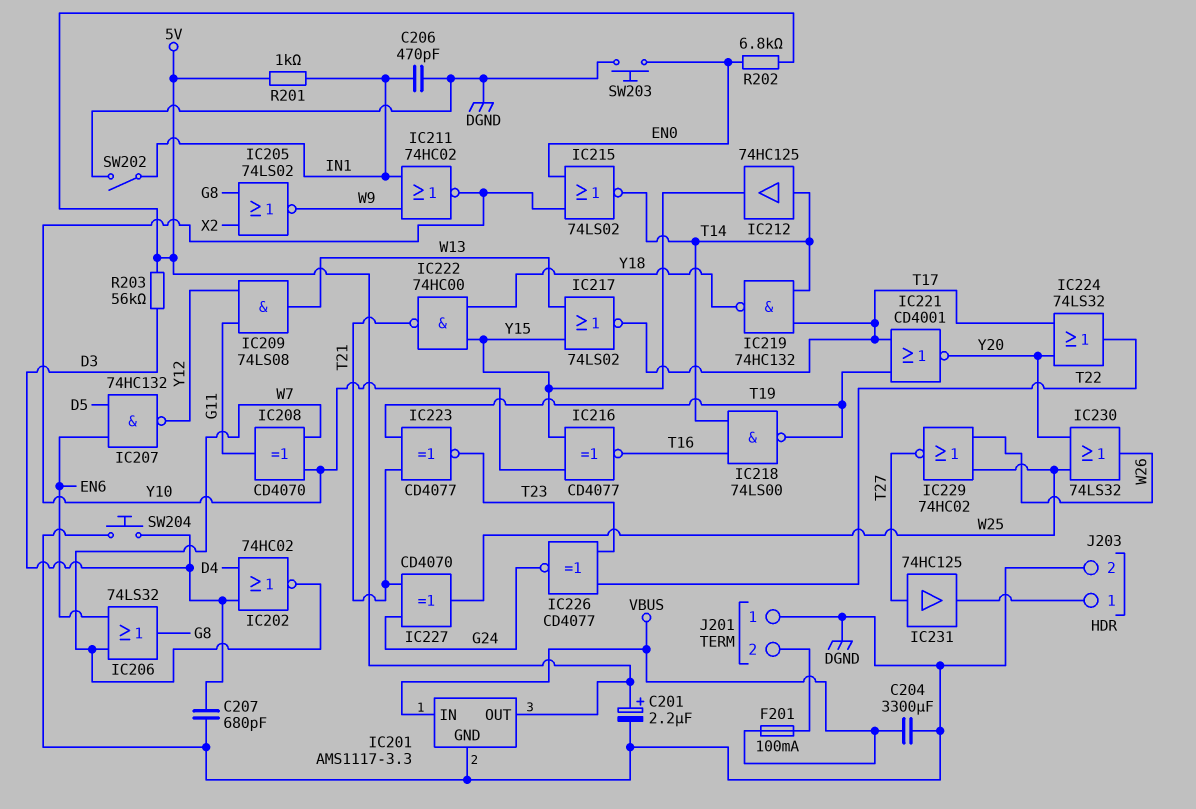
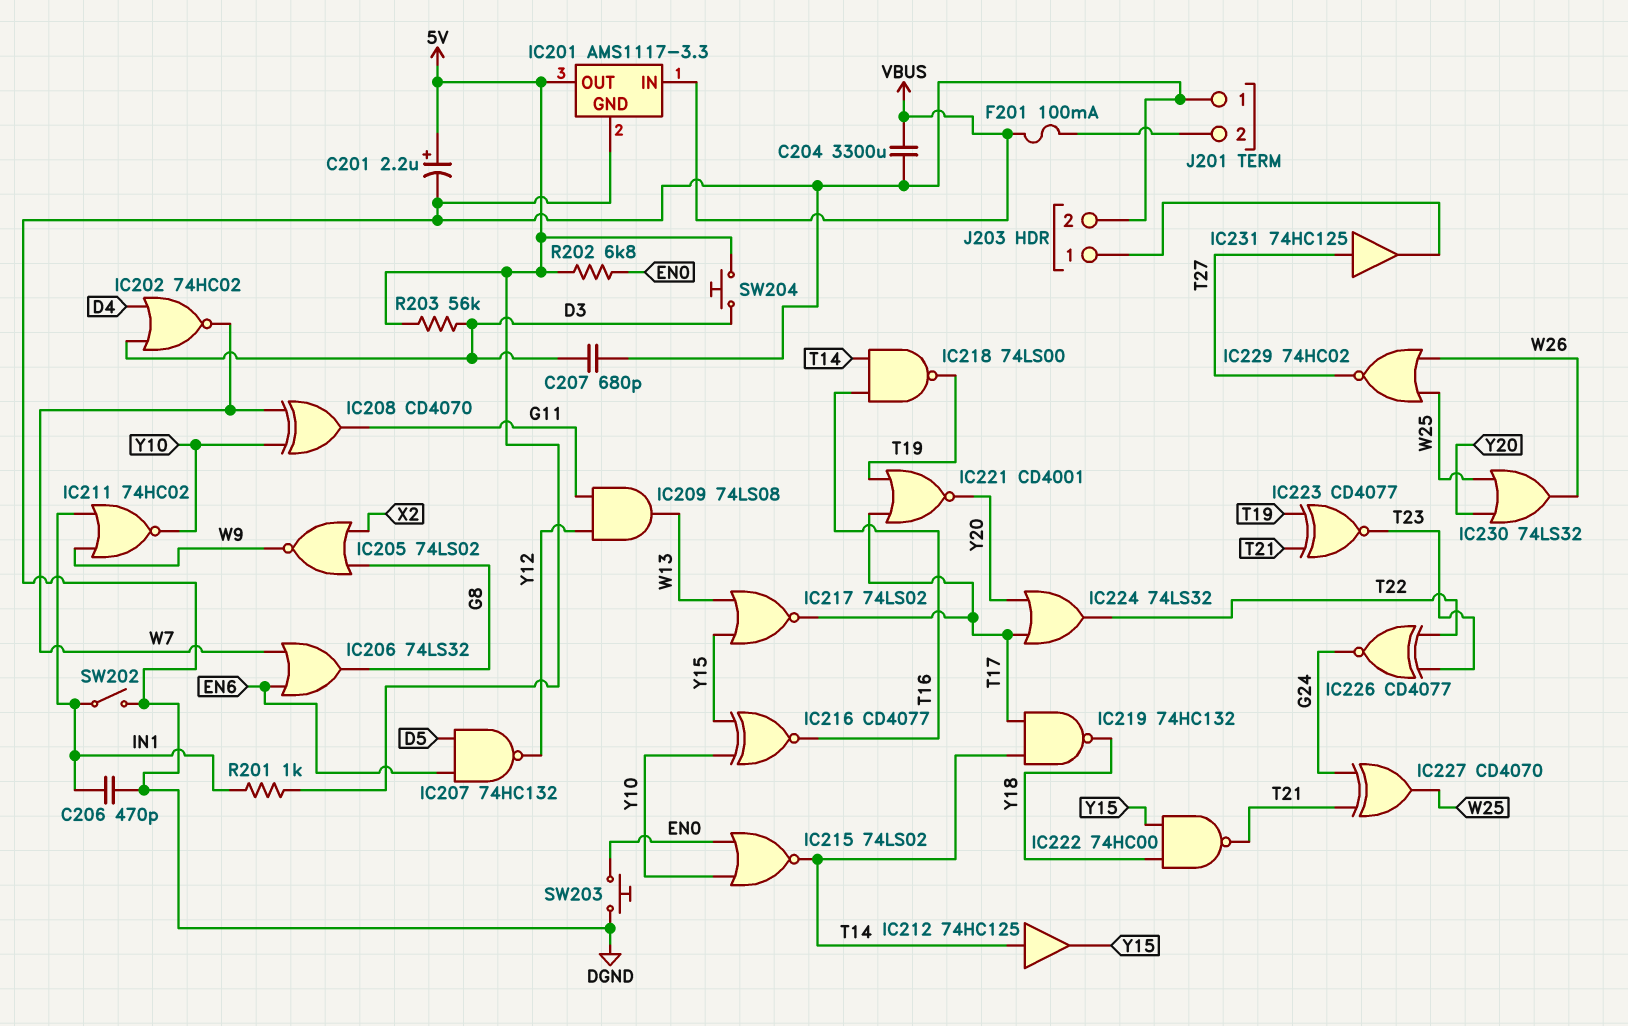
SW204: button (D3, DGND) -> button (5V, D3)

